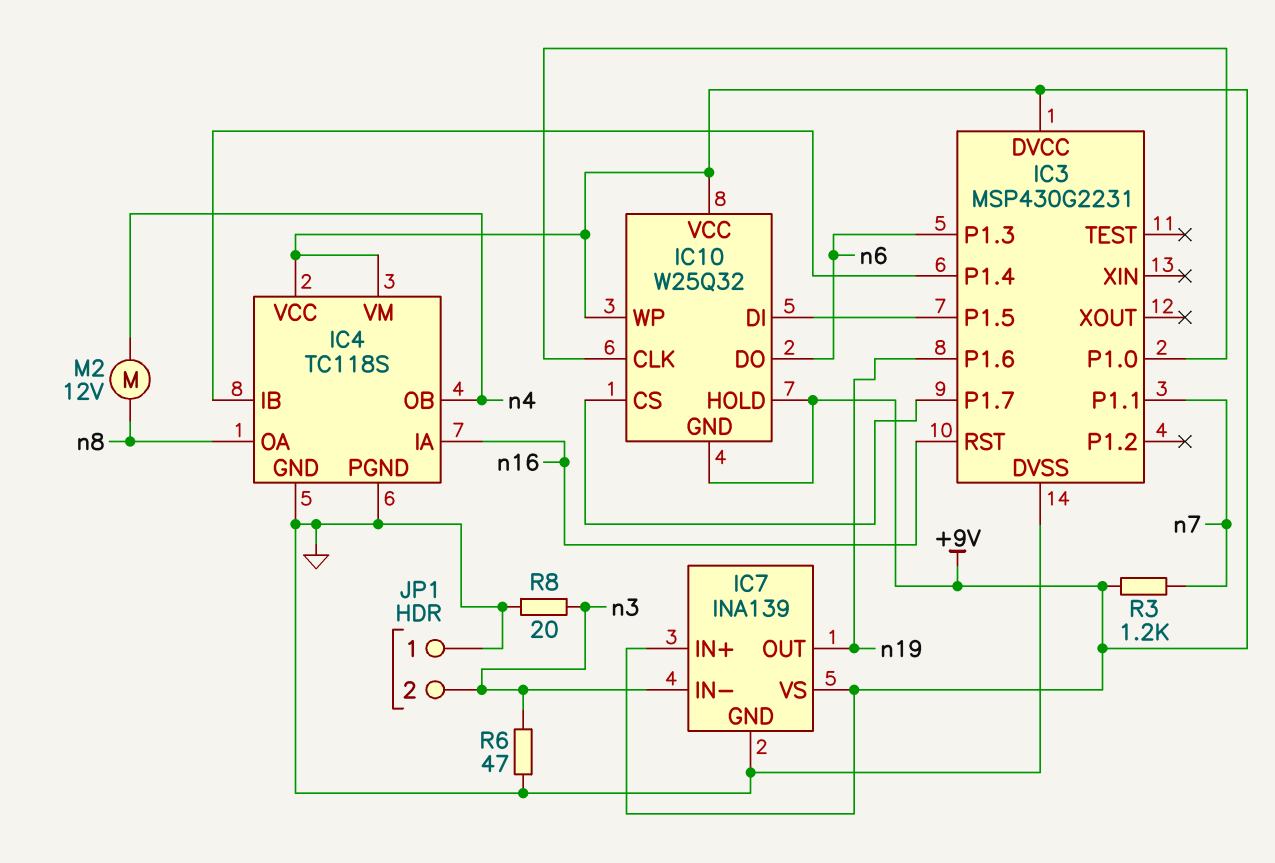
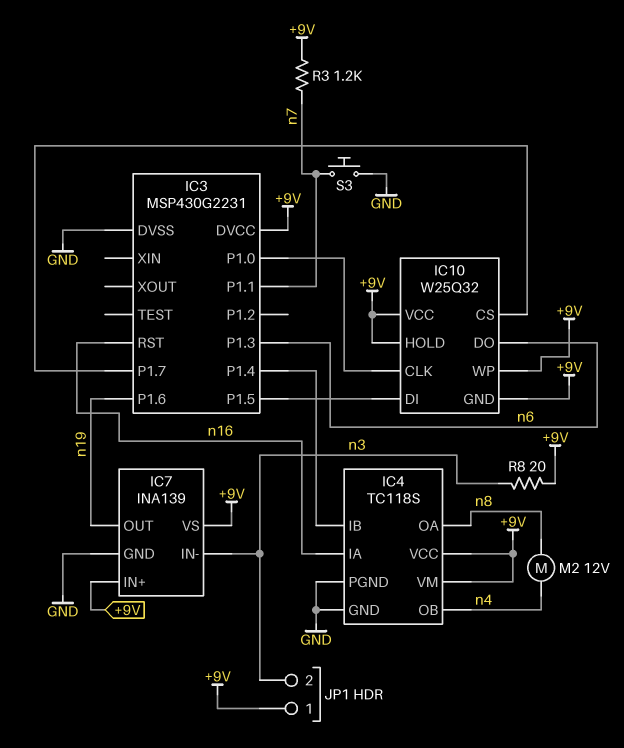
JP1 pin 1: GND -> +9V
R6: 47 (GND, n3) -> none
R8: 20 (GND, n3) -> 20 (+9V, n3)
S3: none -> button (GND, n7)

